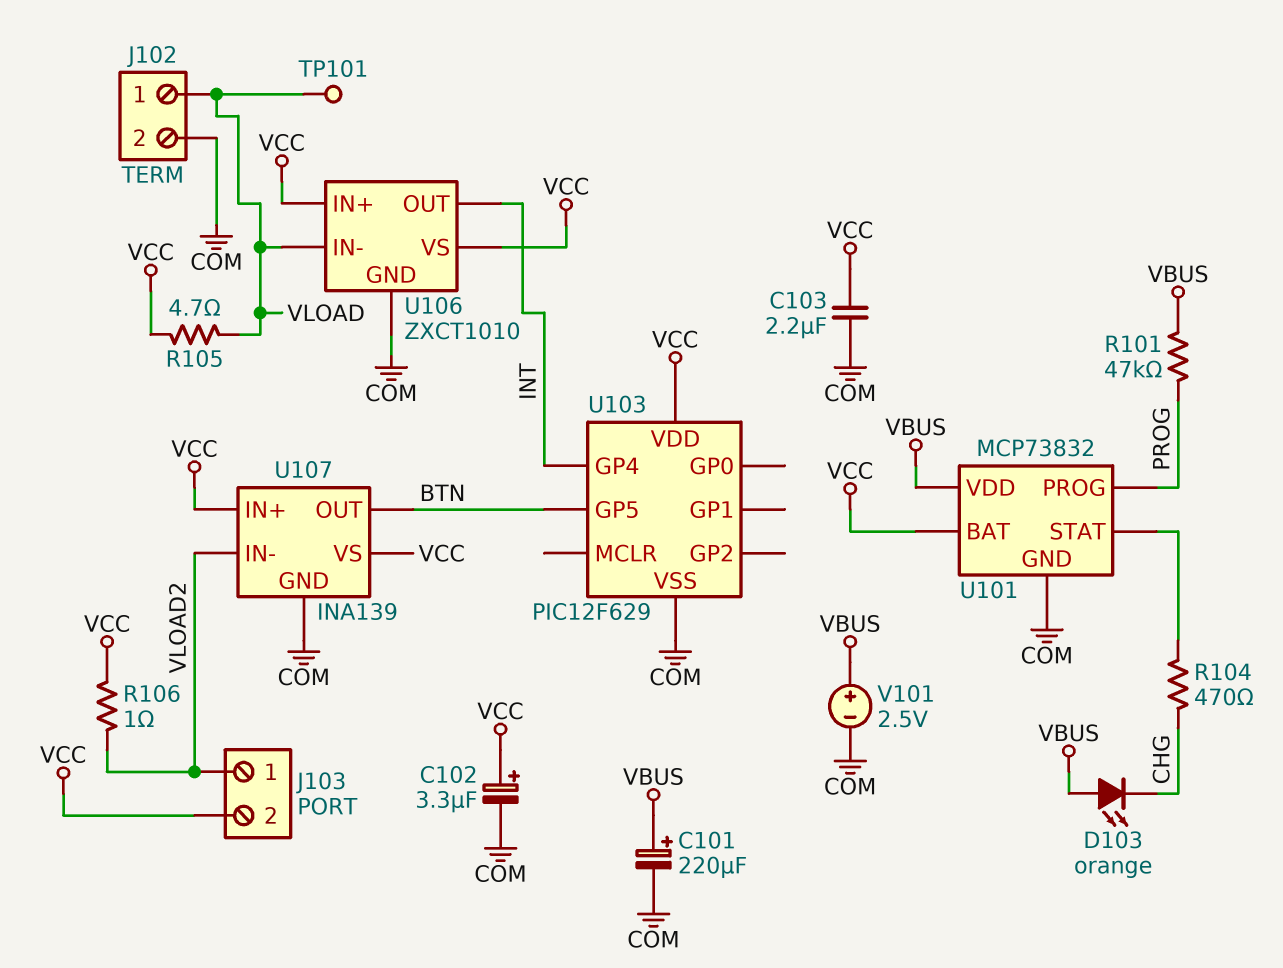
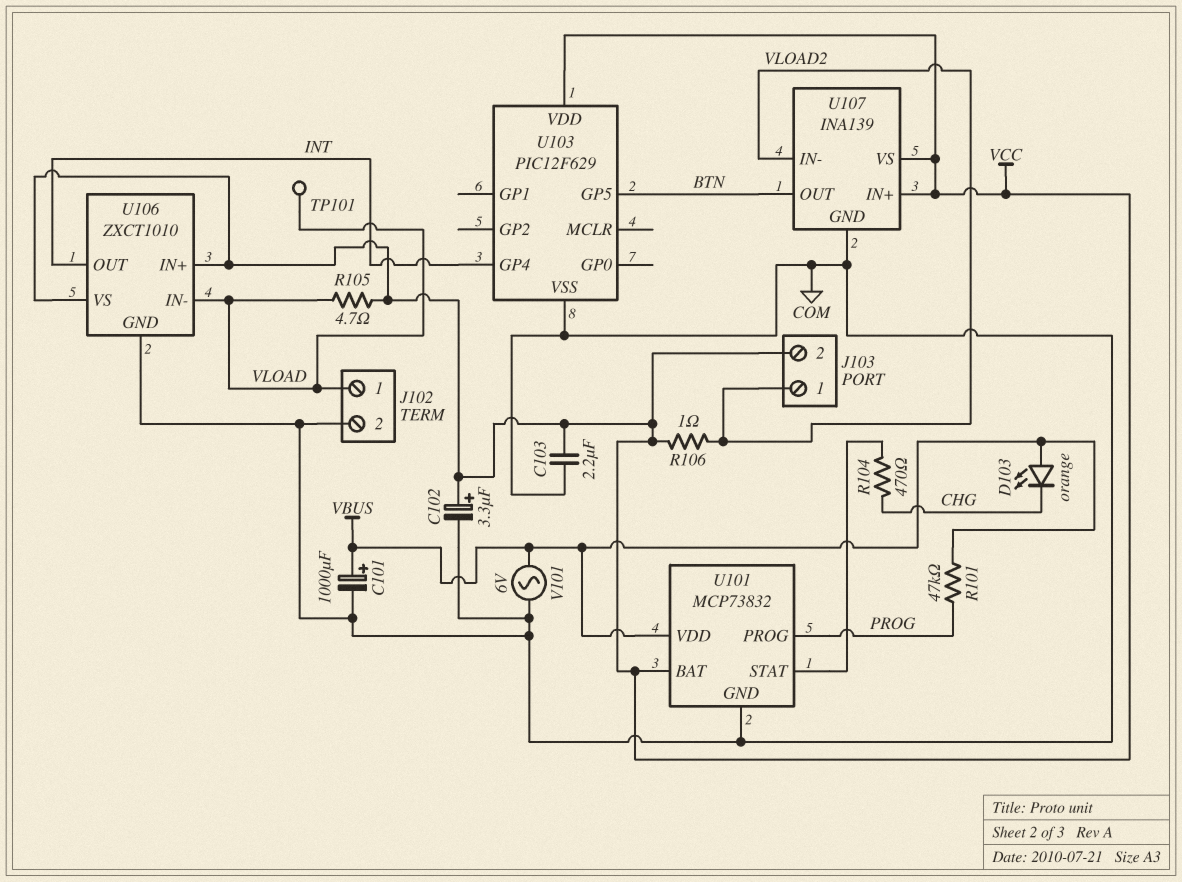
C101: 220uF (plus VBUS, minus COM) -> 1000uF (plus VBUS, minus COM)
V101: 2.5V (plus VBUS, minus COM) -> AC 6V (COM, VBUS)

